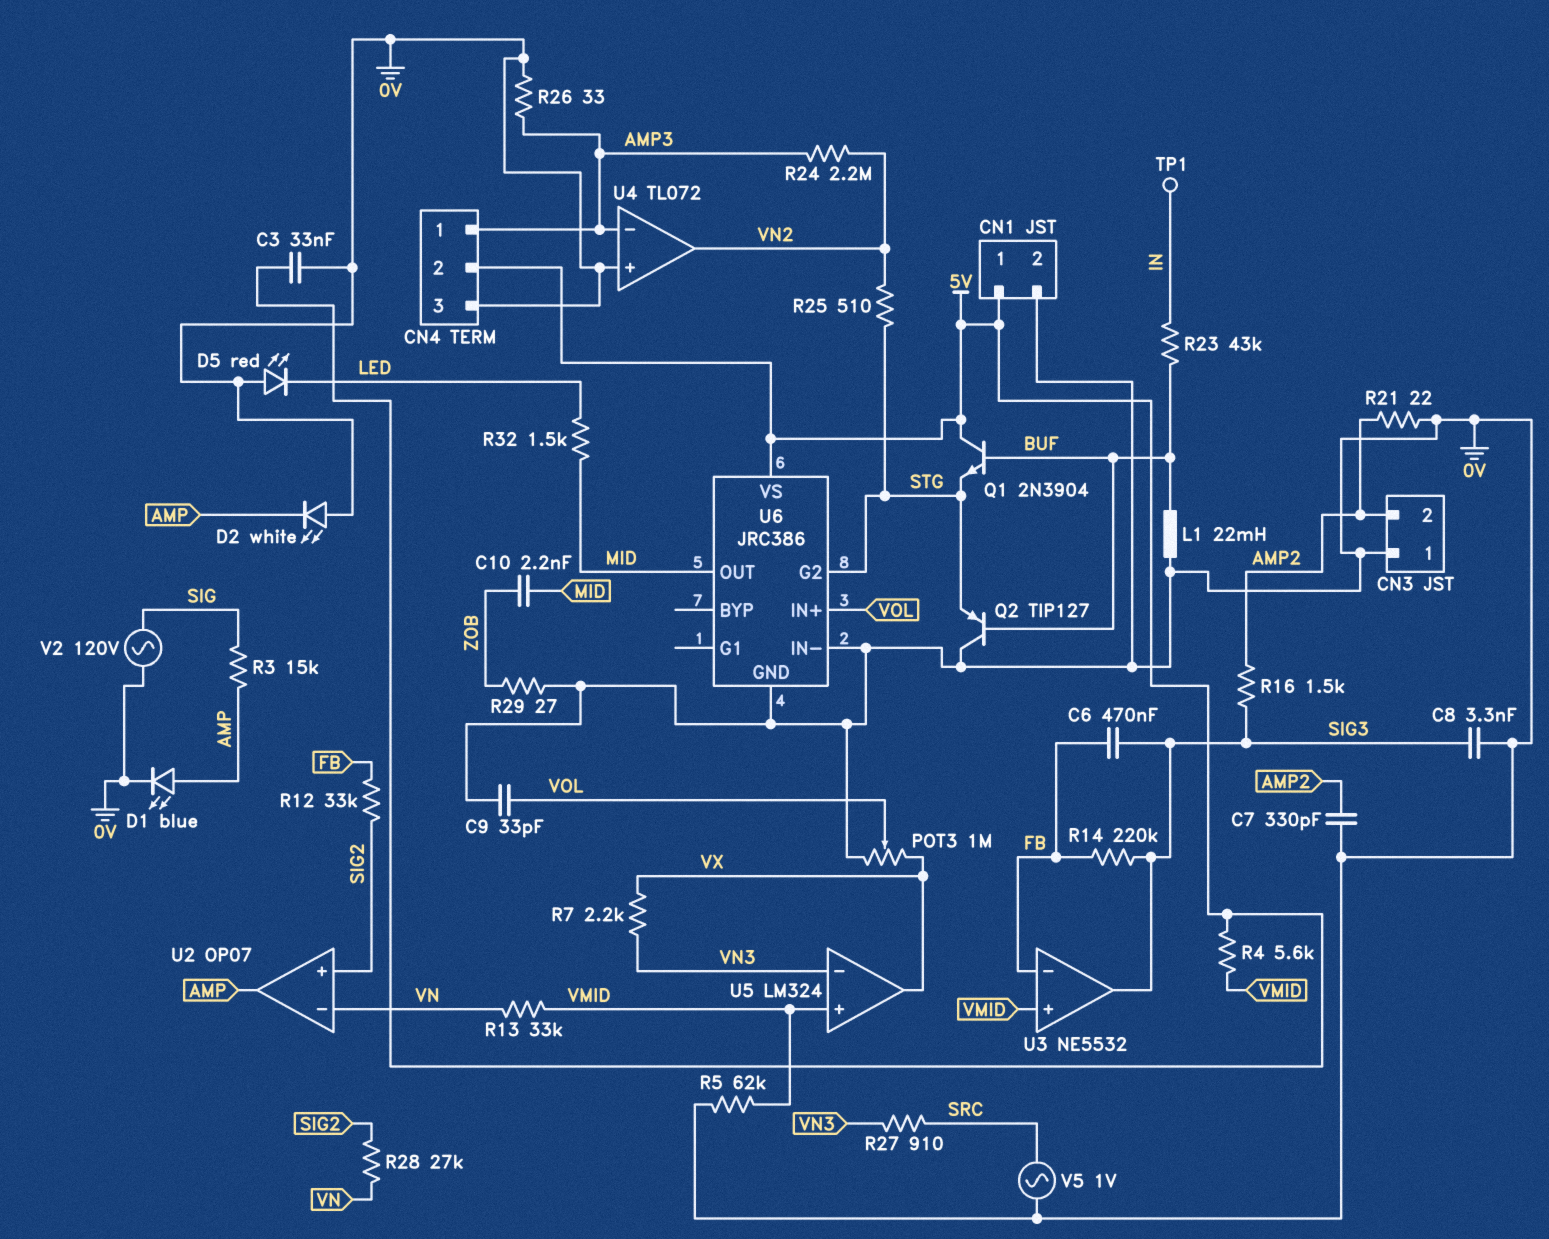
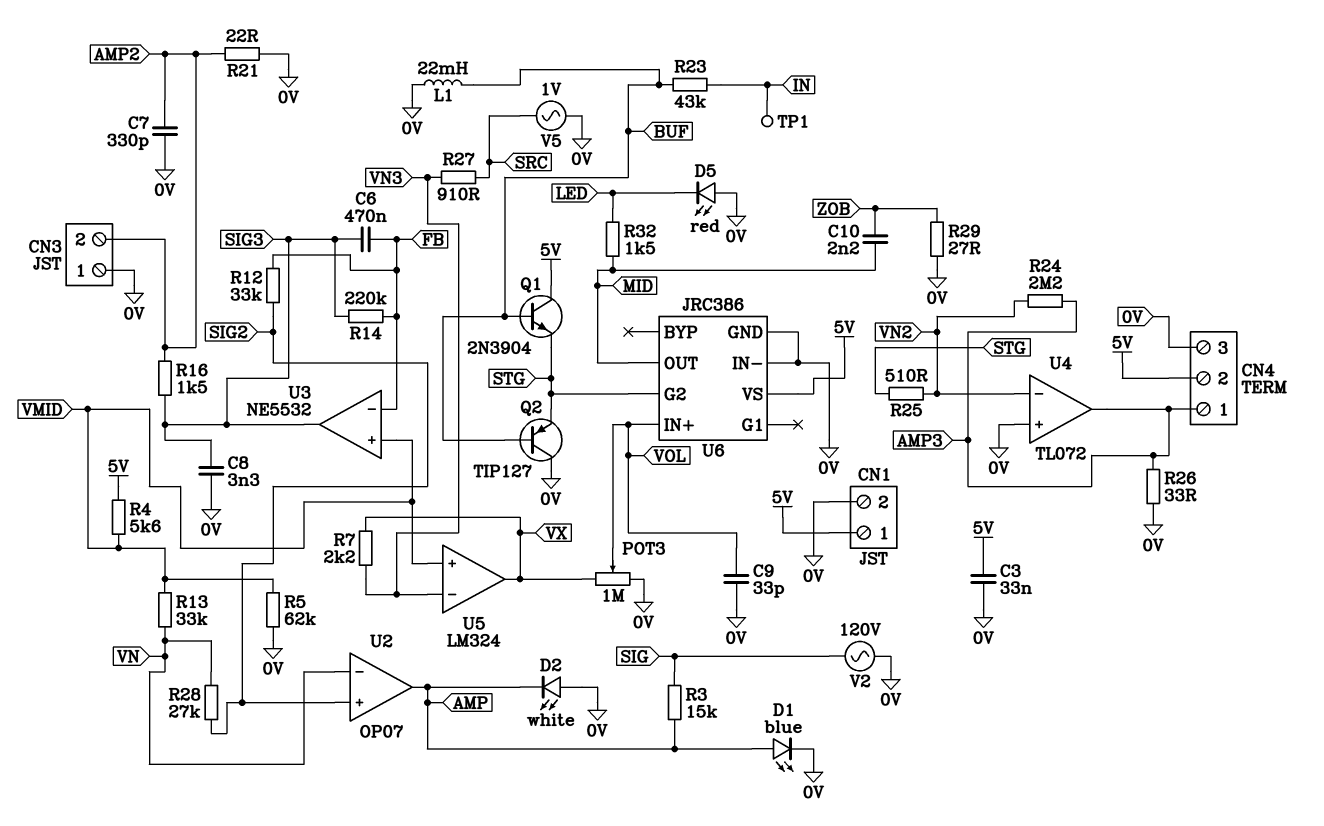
U4 pin in-: AMP3 -> VN2
U4 pin out: VN2 -> AMP3

